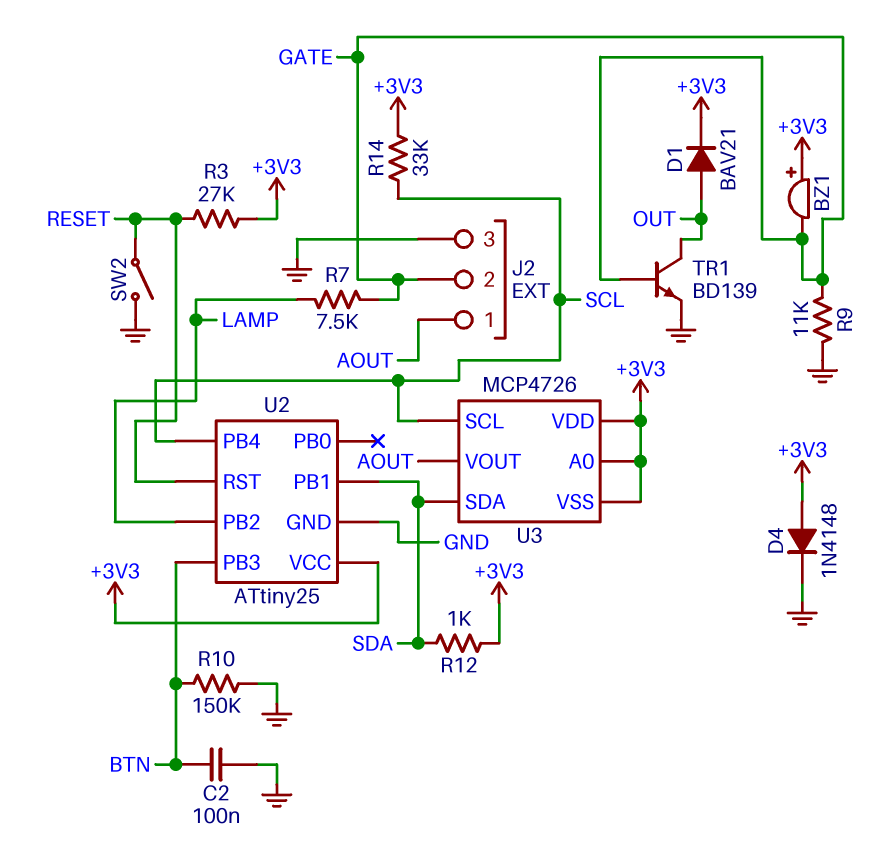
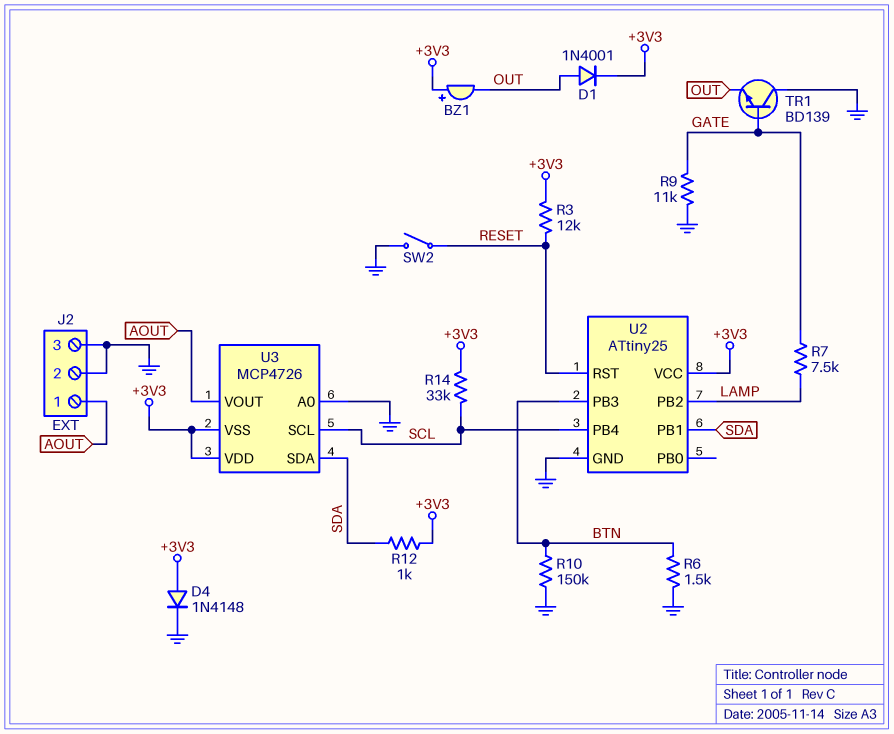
BZ1: buzzer (plus +3V3, minus GATE) -> buzzer (plus +3V3, minus OUT)
C2: 100nF (BTN, GND) -> none
D1: diode BAV21 (A OUT, K +3V3) -> diode 1N4001 (A OUT, K +3V3)
J2 pin 2: GATE -> GND
R3: 27k (+3V3, RESET) -> 12k (+3V3, RESET)
R6: none -> 1.5k (BTN, GND)
TR1: NPN BD139 (B GATE, C OUT, E GND) -> NPN BD139 (B GATE, C GND, E OUT)
U3 pin A0: +3V3 -> GND

